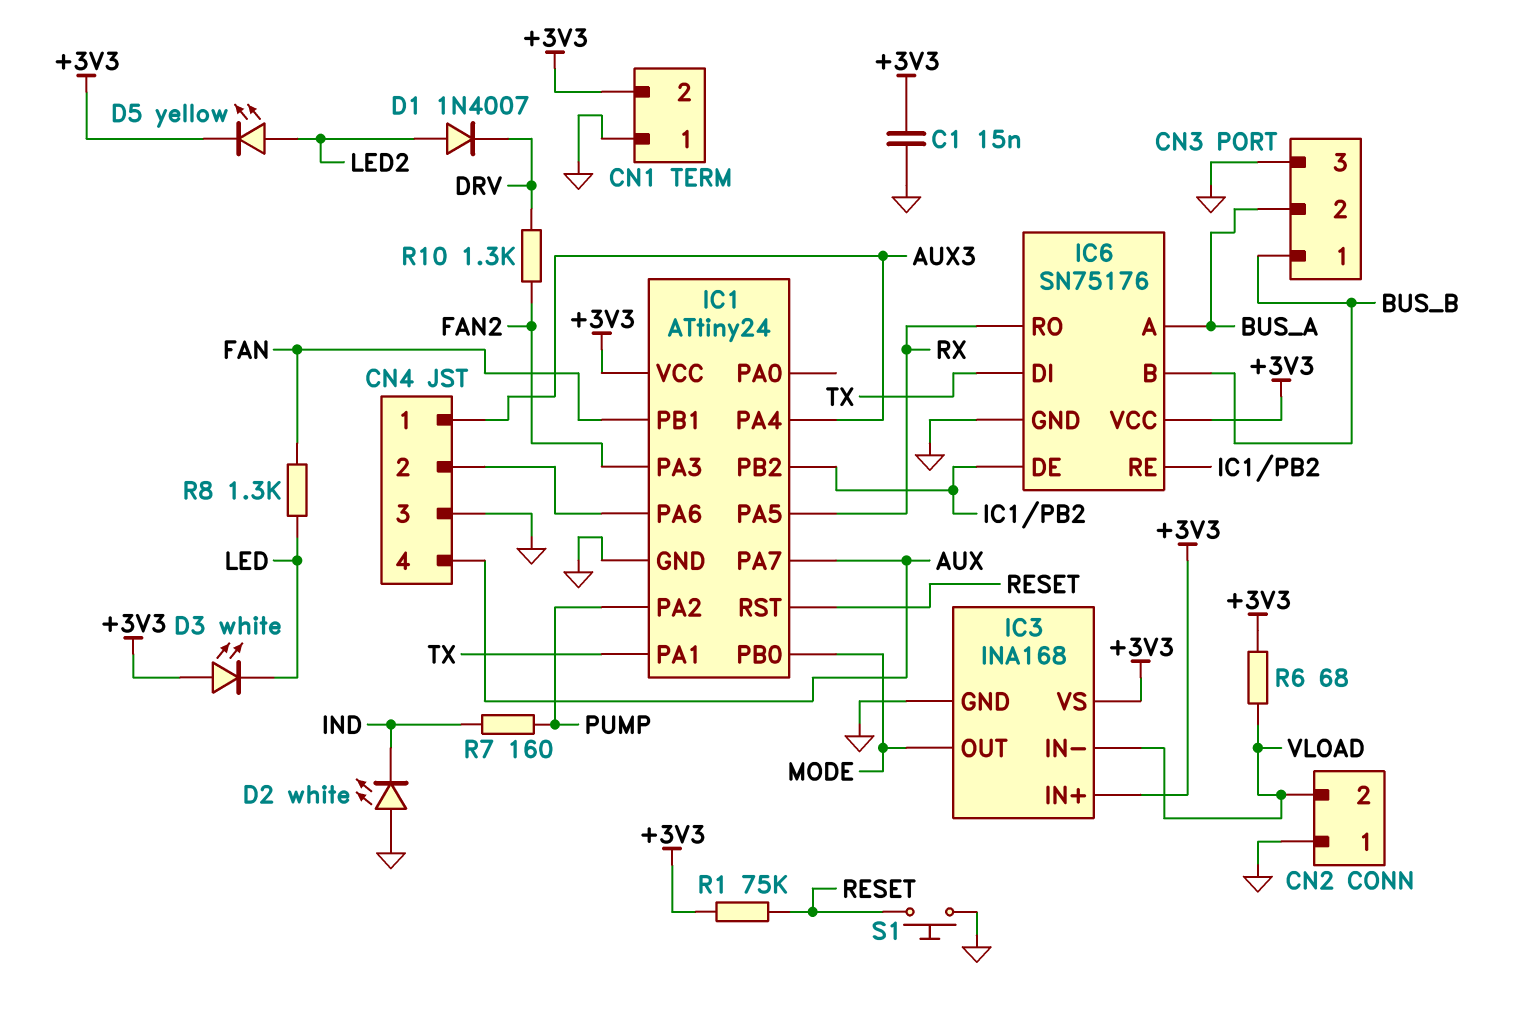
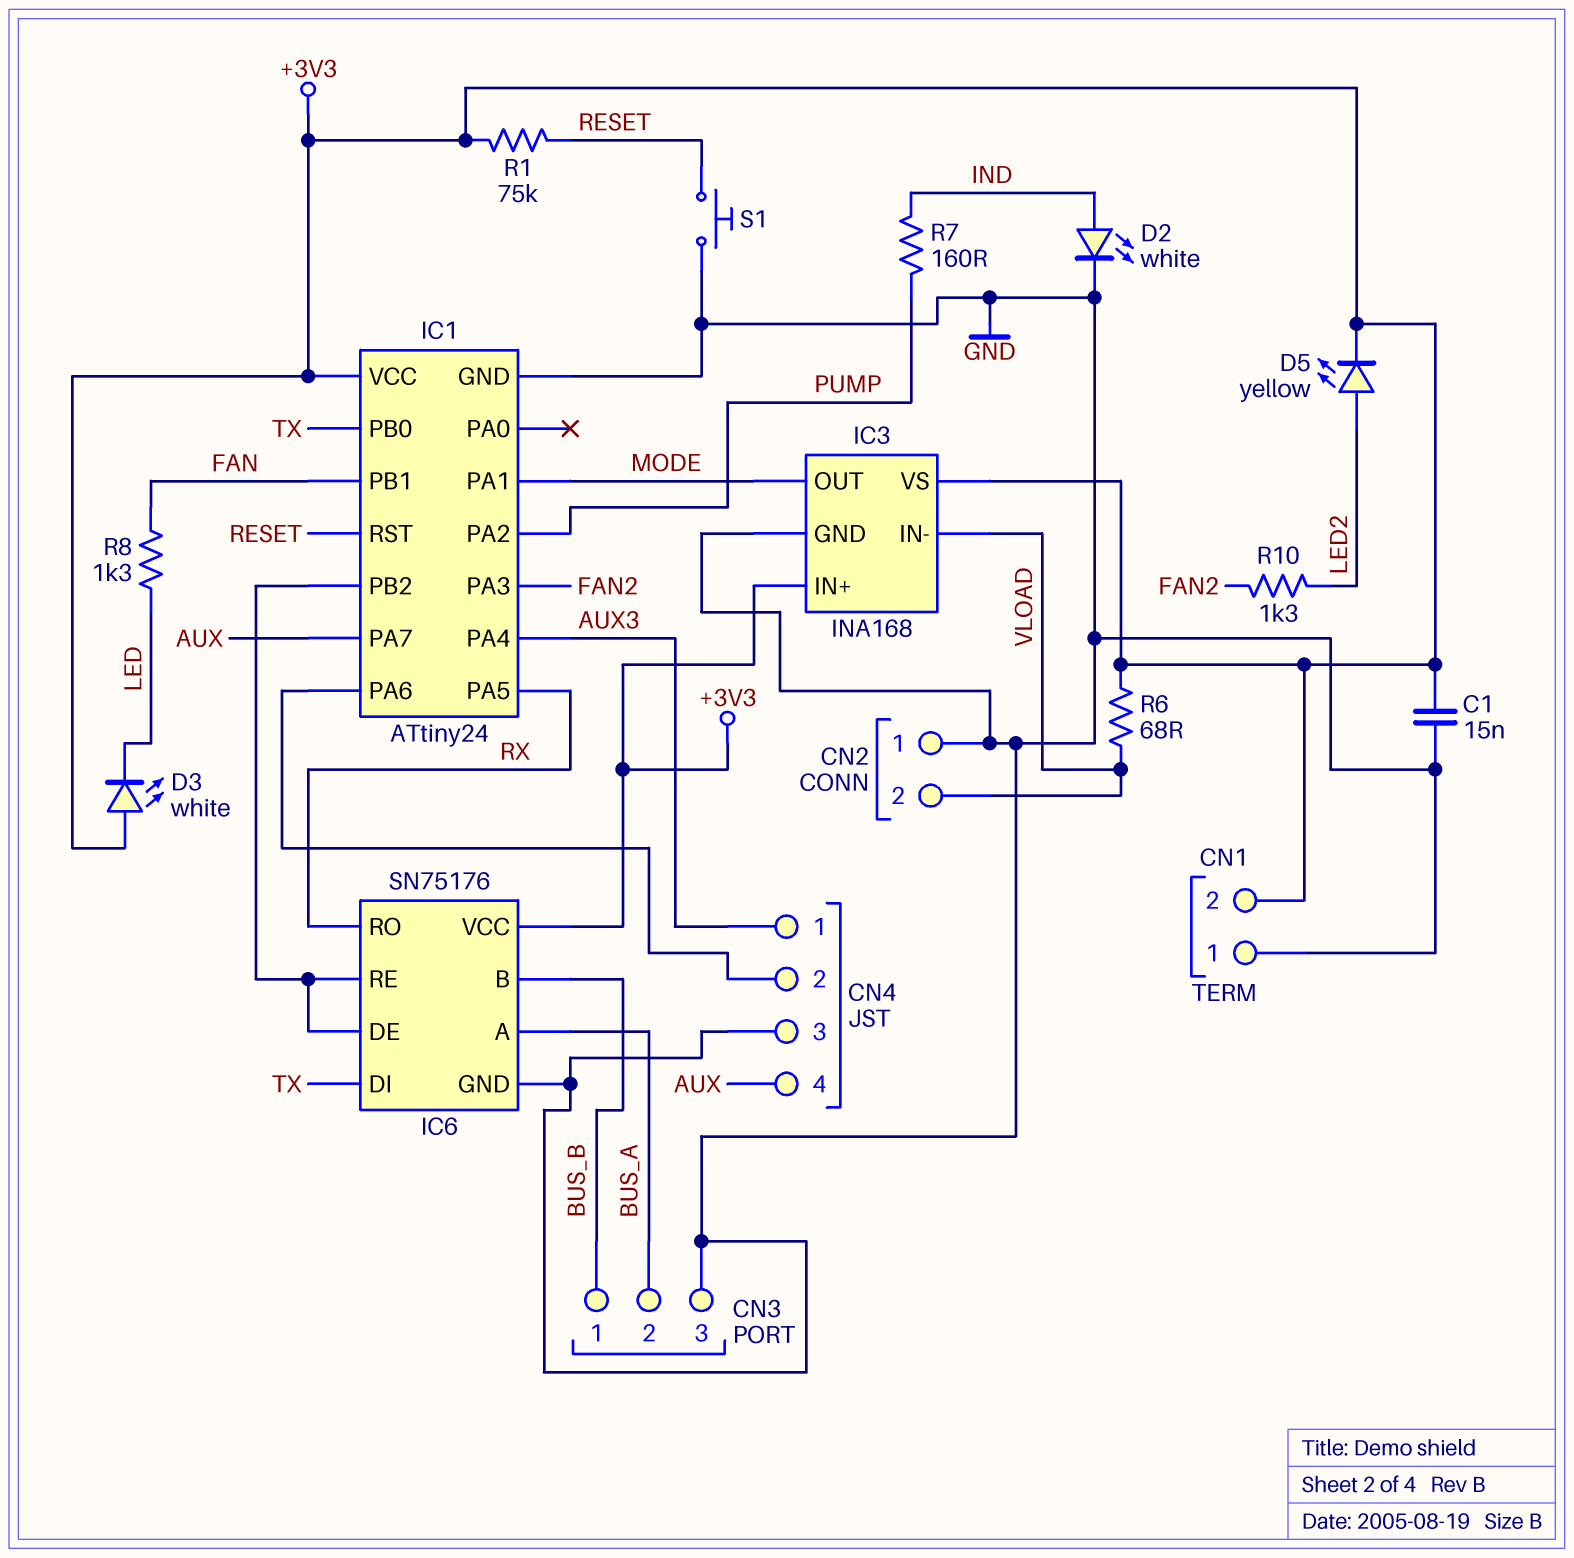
D1: diode 1N4007 (A LED2, K DRV) -> none
D2: LED white (A GND, K IND) -> LED white (A IND, K GND)
IC1 pin PA1: TX -> MODE
IC1 pin PB0: MODE -> TX
R10: 1.3k (DRV, FAN2) -> 1.3k (FAN2, LED2)

